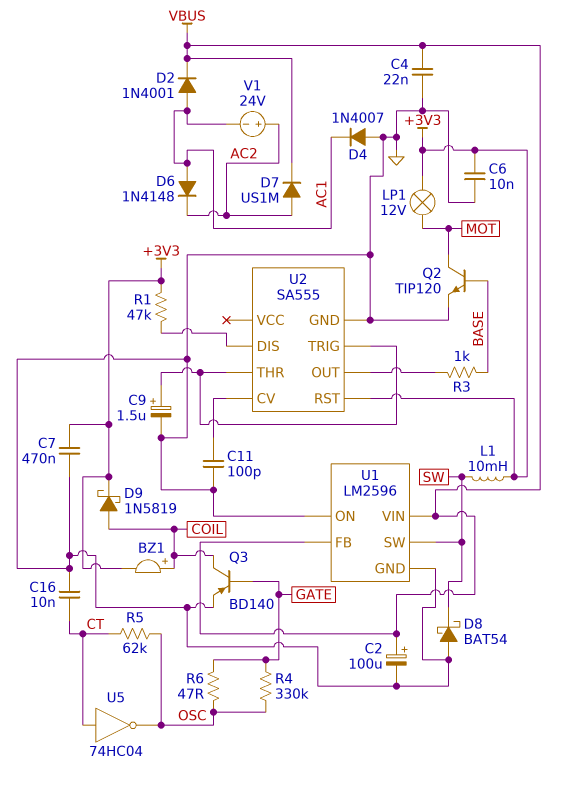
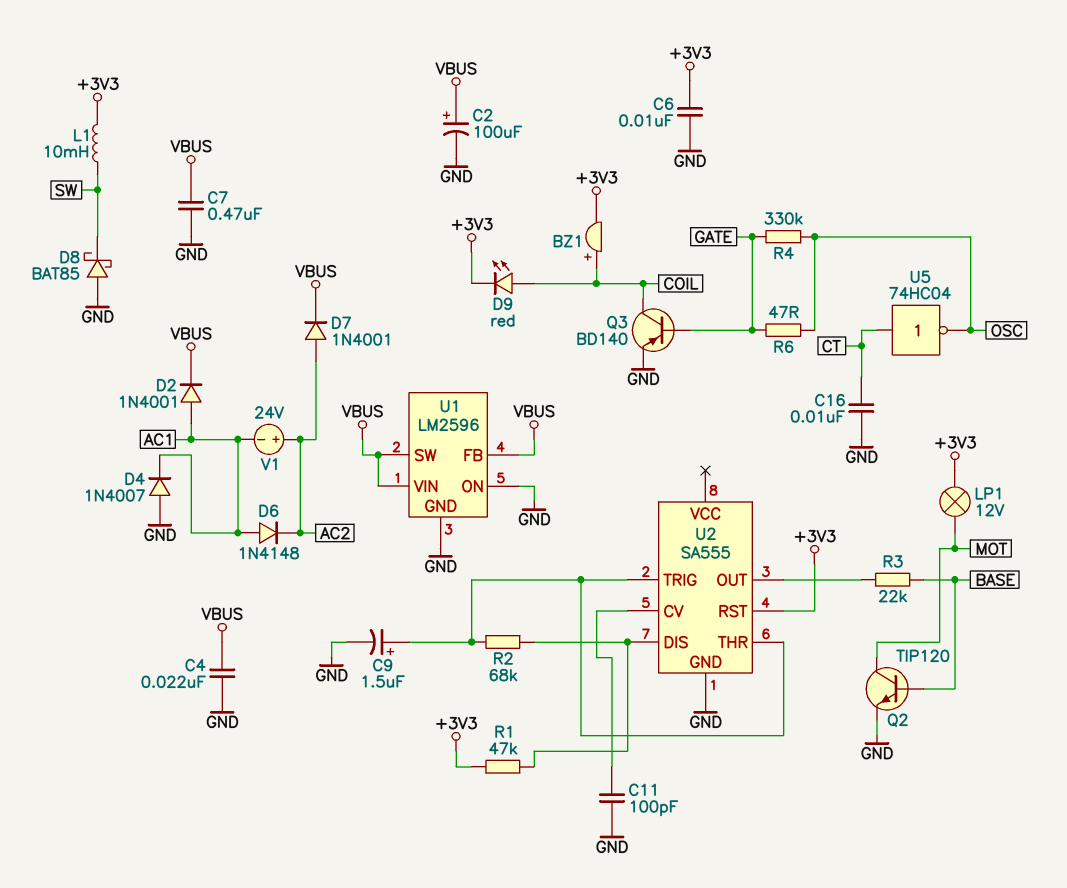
C7: 470nF (+3V3, GND) -> 470nF (GND, VBUS)
D7: diode US1M (A AC2, K VBUS) -> diode 1N4001 (A AC2, K VBUS)
D8: schottky BAT54 (A GND, K SW) -> schottky BAT85 (A GND, K SW)
D9: schottky 1N5819 (A COIL, K +3V3) -> LED red (A COIL, K +3V3)
R2: none -> 68k (U2/DIS, U2/THR)
R3: 1k (BASE, U2/OUT) -> 22k (BASE, U2/OUT)
R5: 62k (CT, OSC) -> none
U1 pin SW: SW -> VBUS

